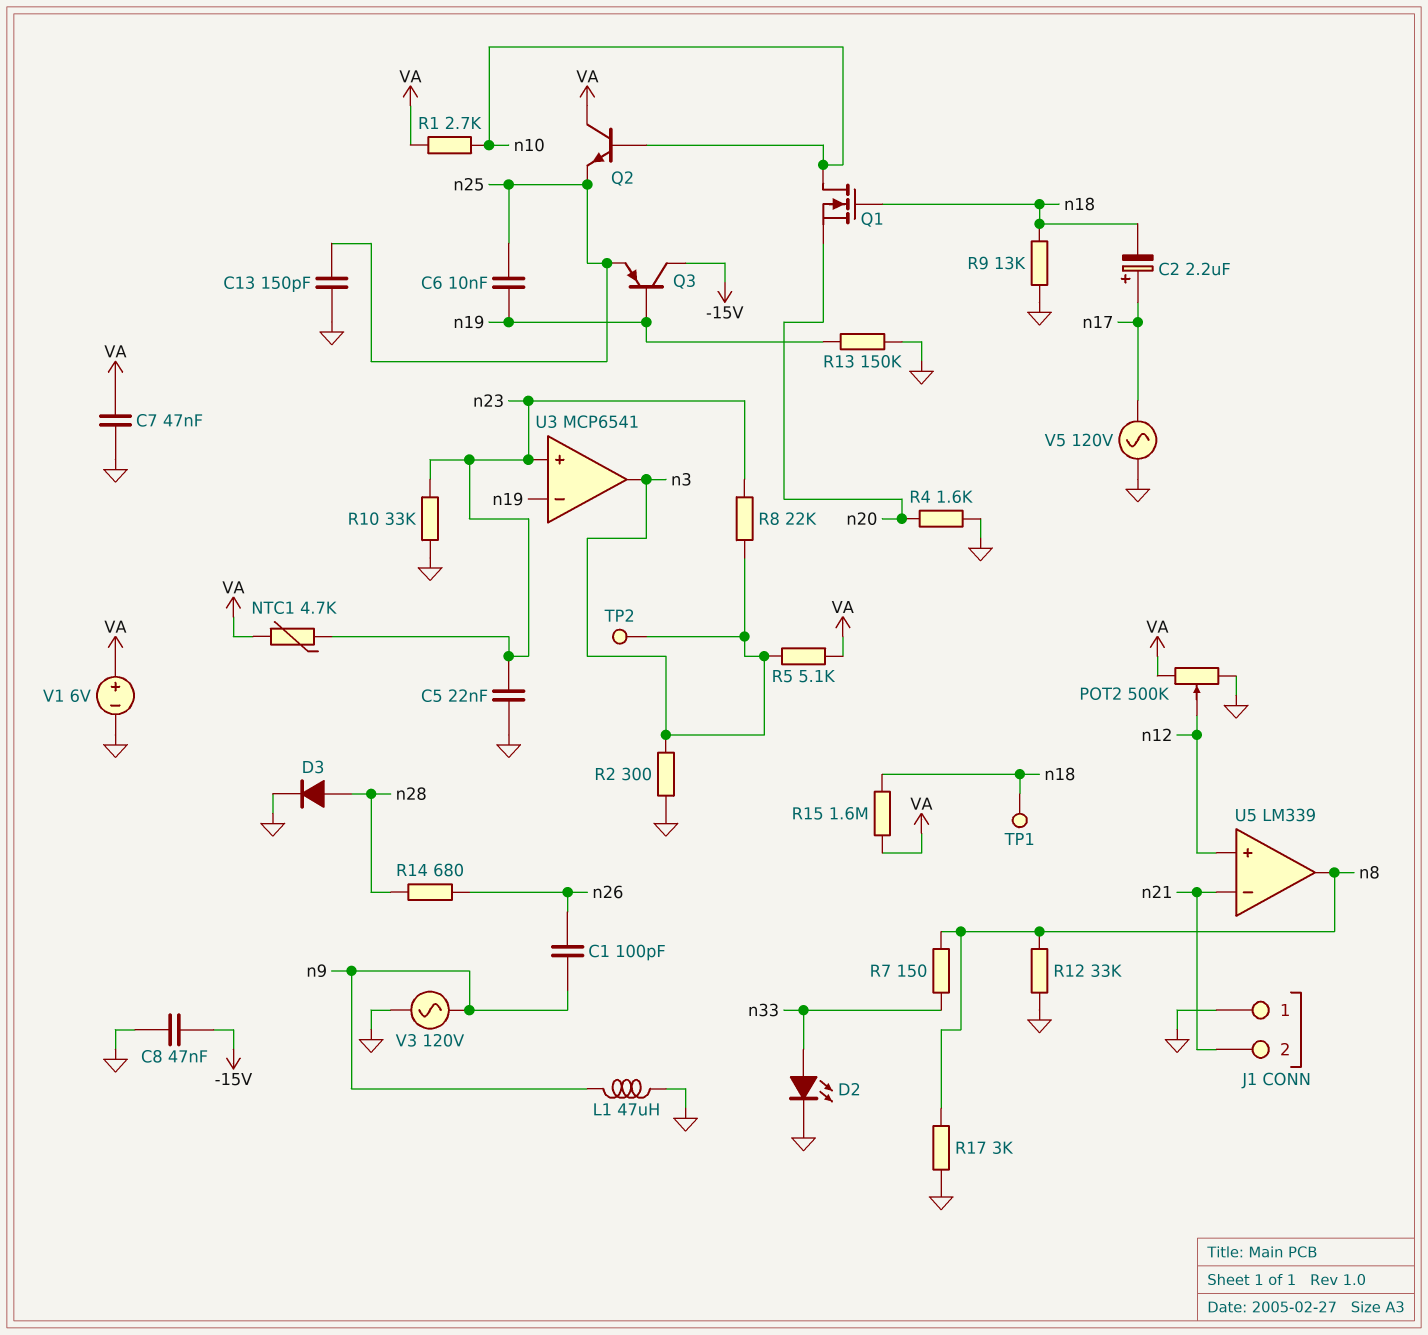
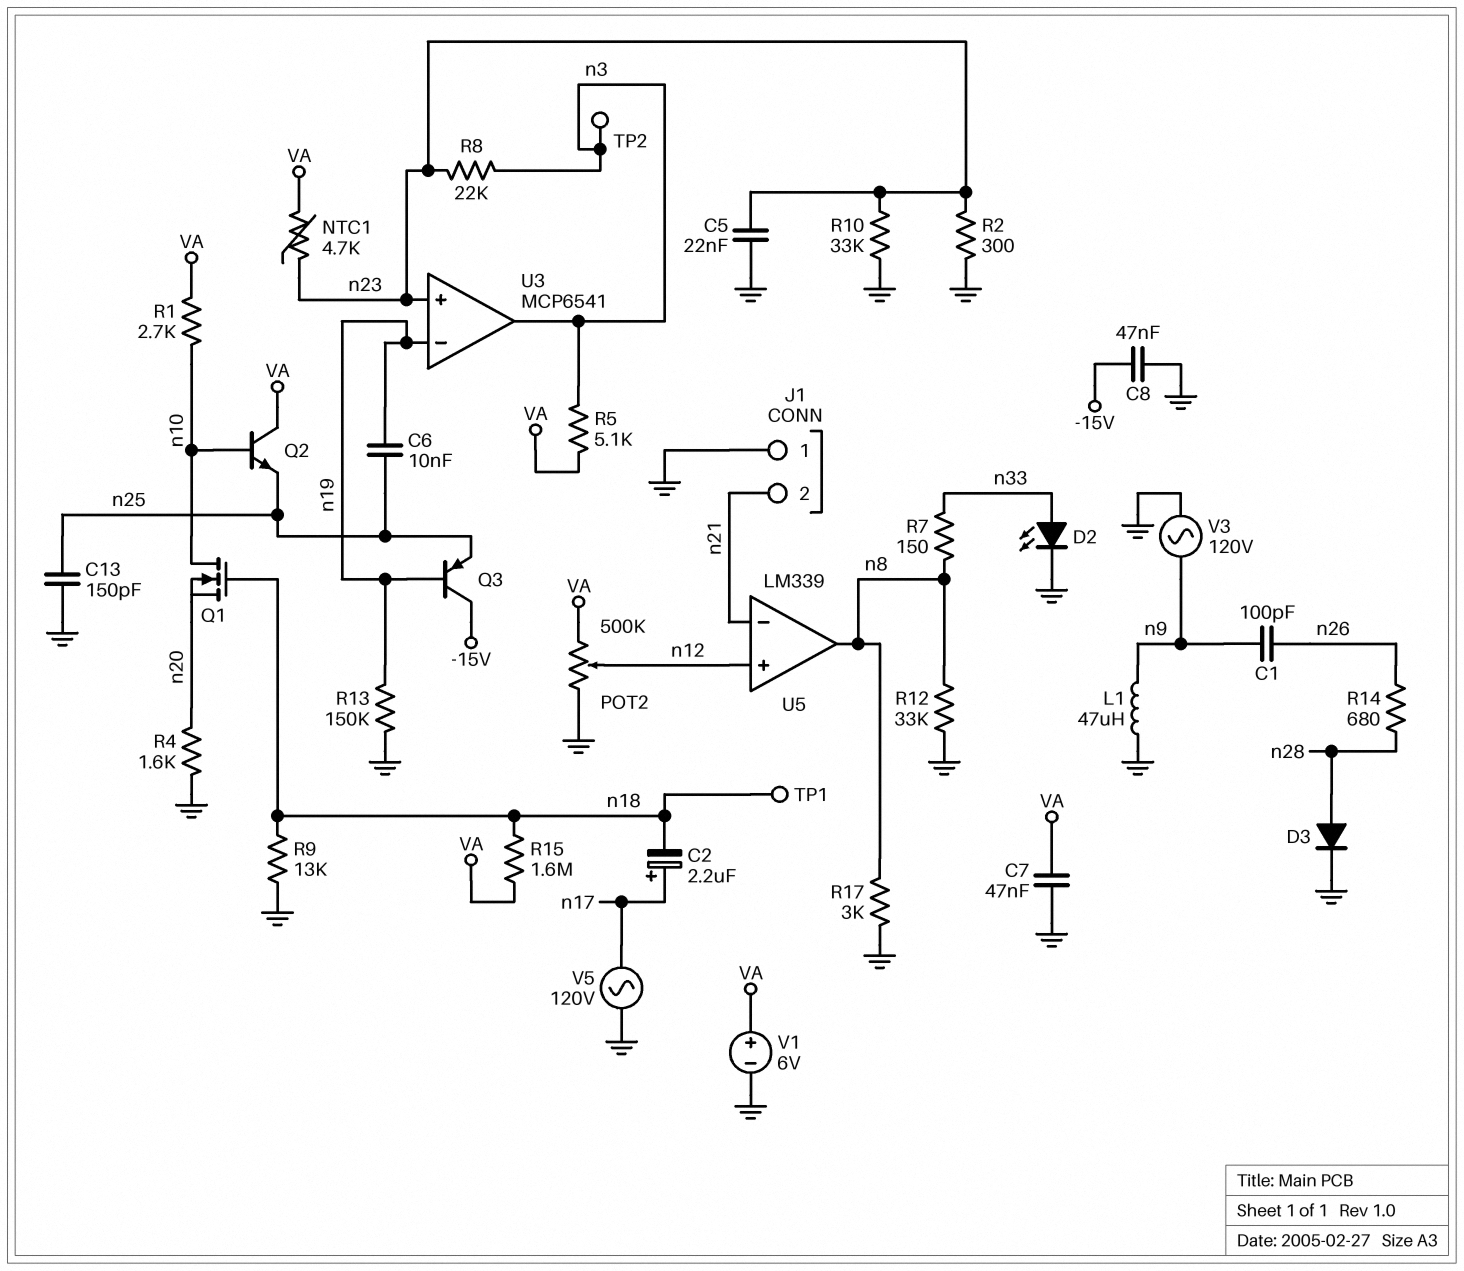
R2: 300 (GND, n3) -> 300 (GND, n23)

